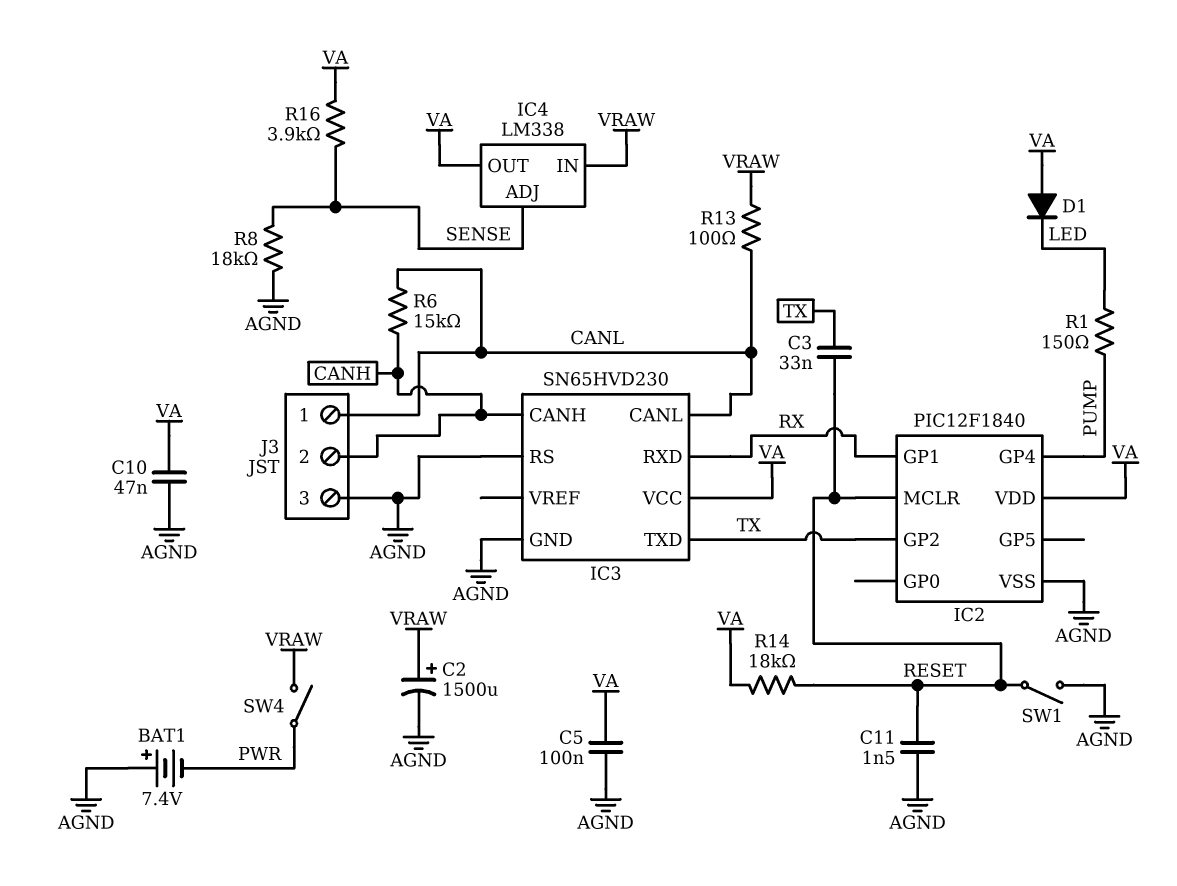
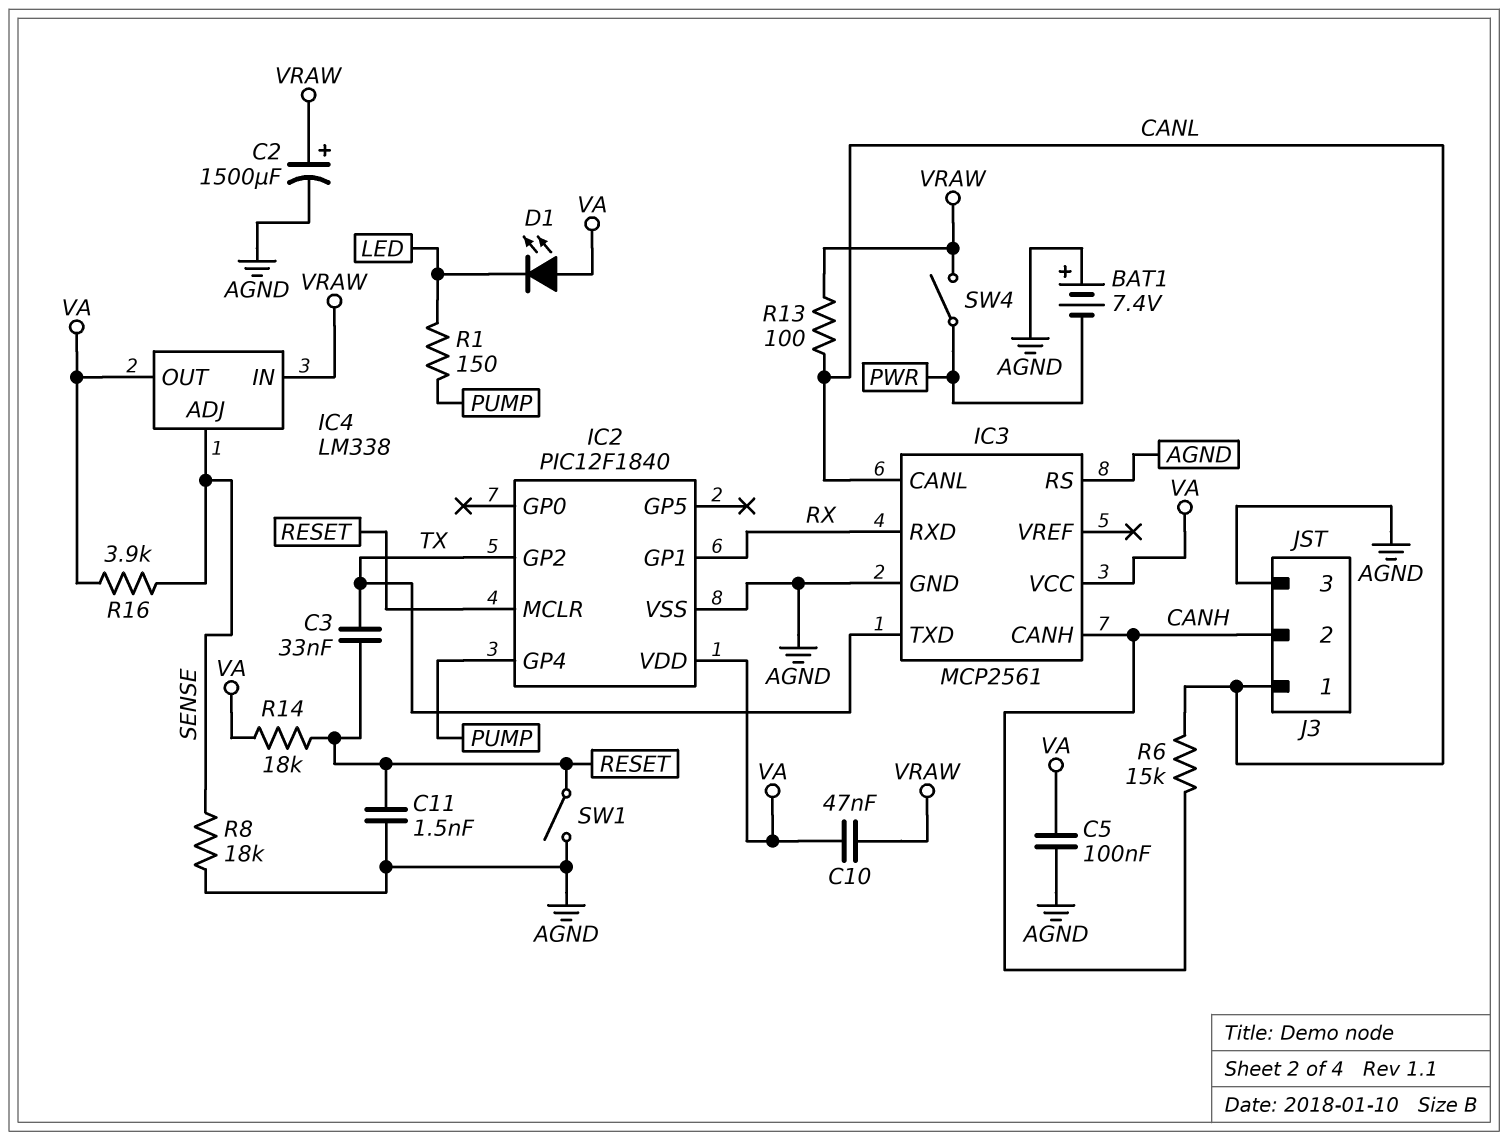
C10: 47nF (AGND, VA) -> 47nF (VA, VRAW)
D1: diode (A VA, K LED) -> LED (A VA, K LED)
IC3: SN65HVD230 -> MCP2561

